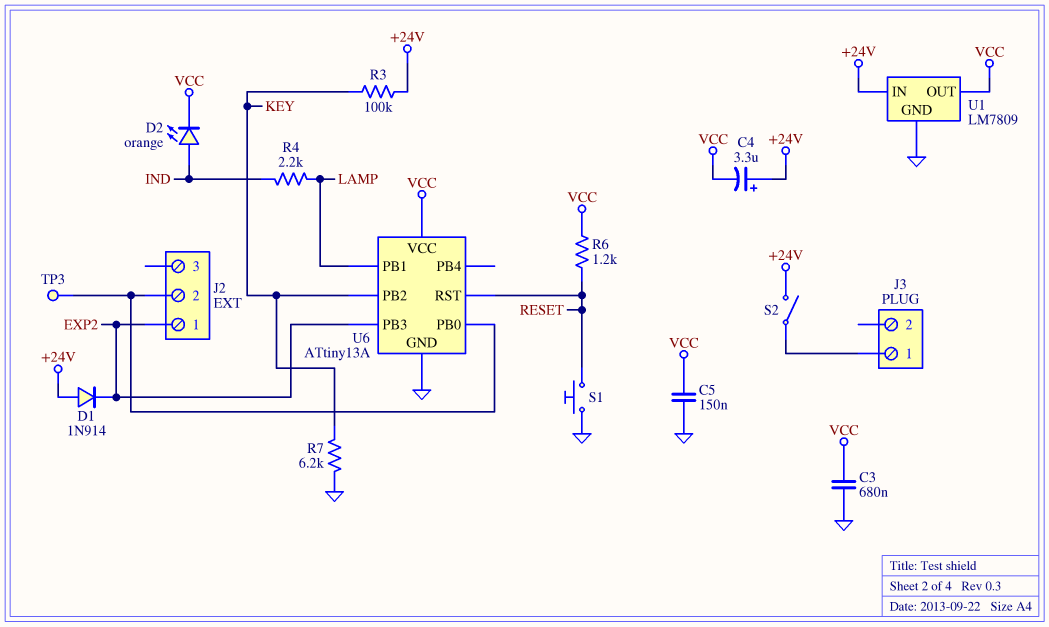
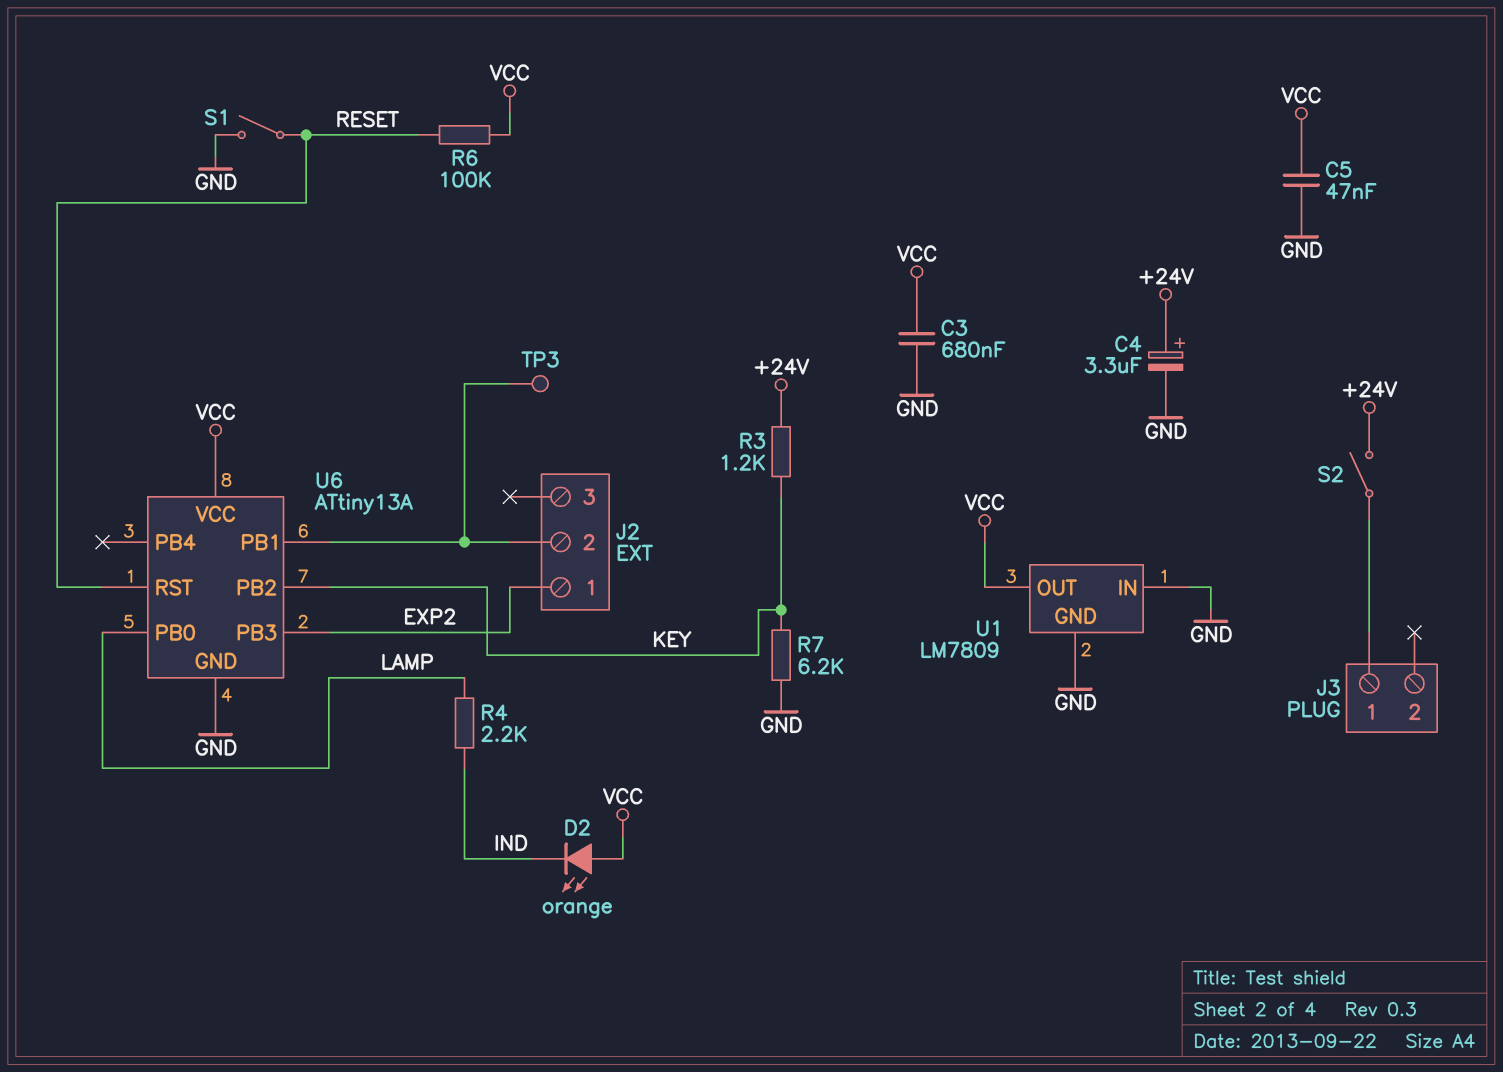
C4: 3.3uF (plus +24V, minus VCC) -> 3.3uF (plus +24V, minus GND)
C5: 150nF (GND, VCC) -> 47nF (GND, VCC)
D1: diode 1N914 (A +24V, K EXP2) -> none
D2: LED orange (A IND, K VCC) -> LED orange (A VCC, K IND)
R3: 100k (+24V, KEY) -> 1.2k (+24V, KEY)
R6: 1.2k (RESET, VCC) -> 100k (RESET, VCC)
S1: button (GND, RESET) -> switch (GND, RESET)
U1 pin IN: +24V -> GND
U6 pin PB0: J2/2 -> LAMP
U6 pin PB1: LAMP -> J2/2

